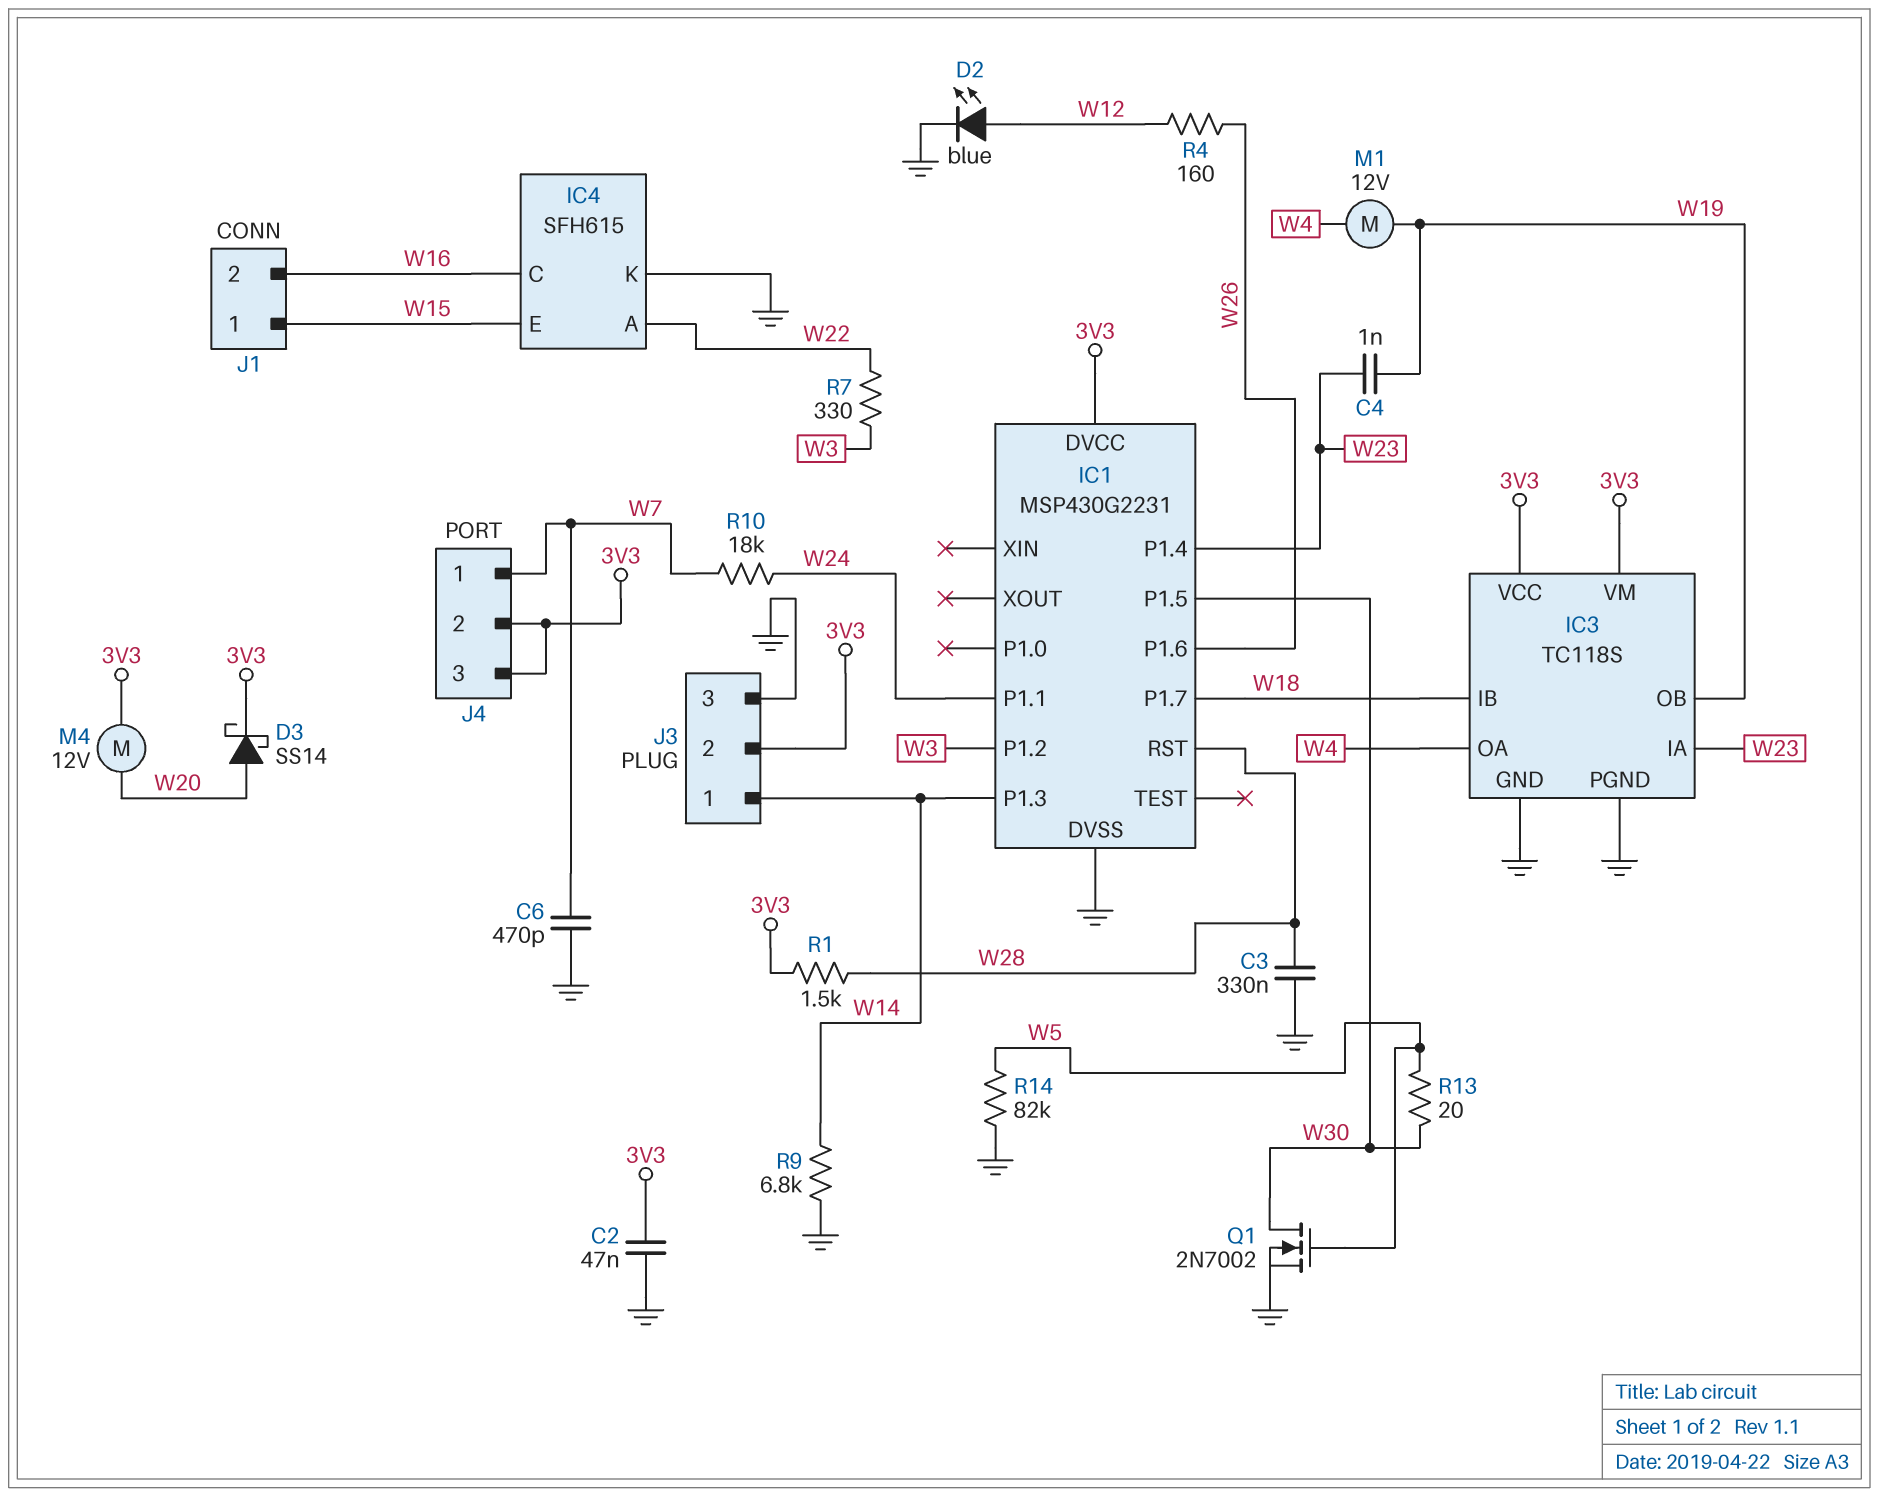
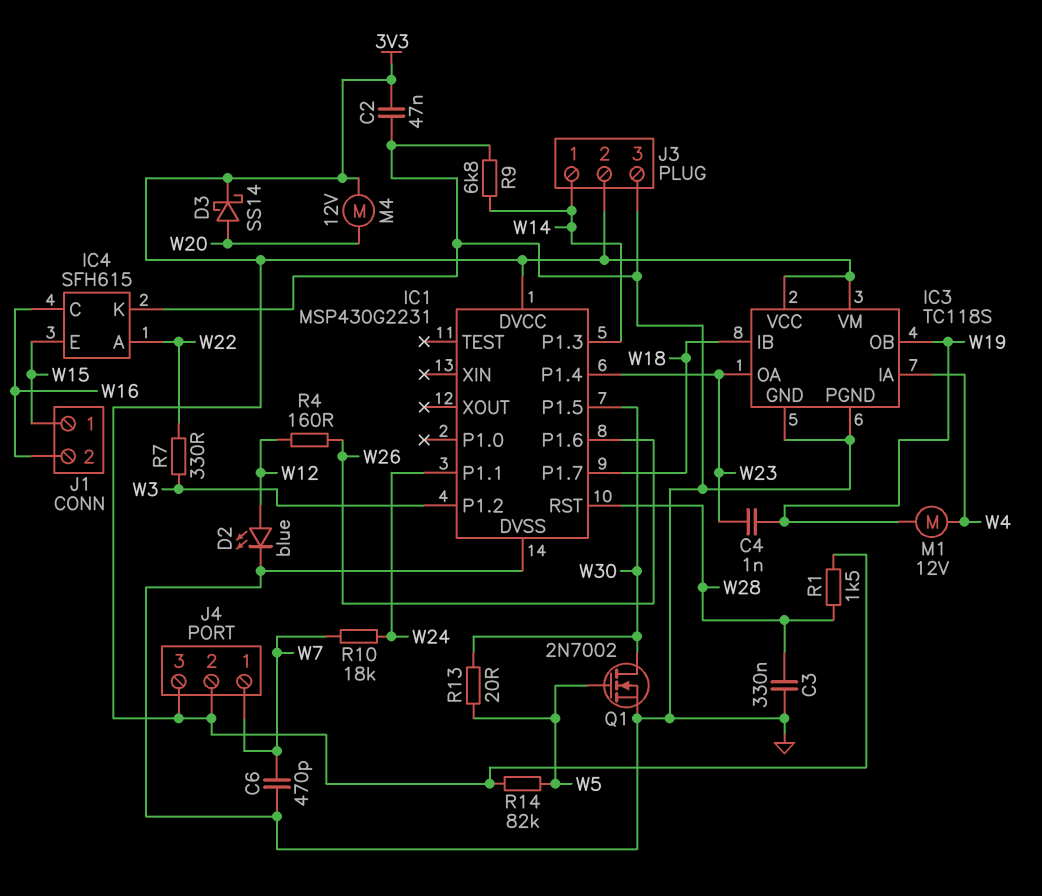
IC3 pin IA: W23 -> W4
IC3 pin OA: W4 -> W23
R14: 82k (GND, W5) -> 82k (3V3, W5)

